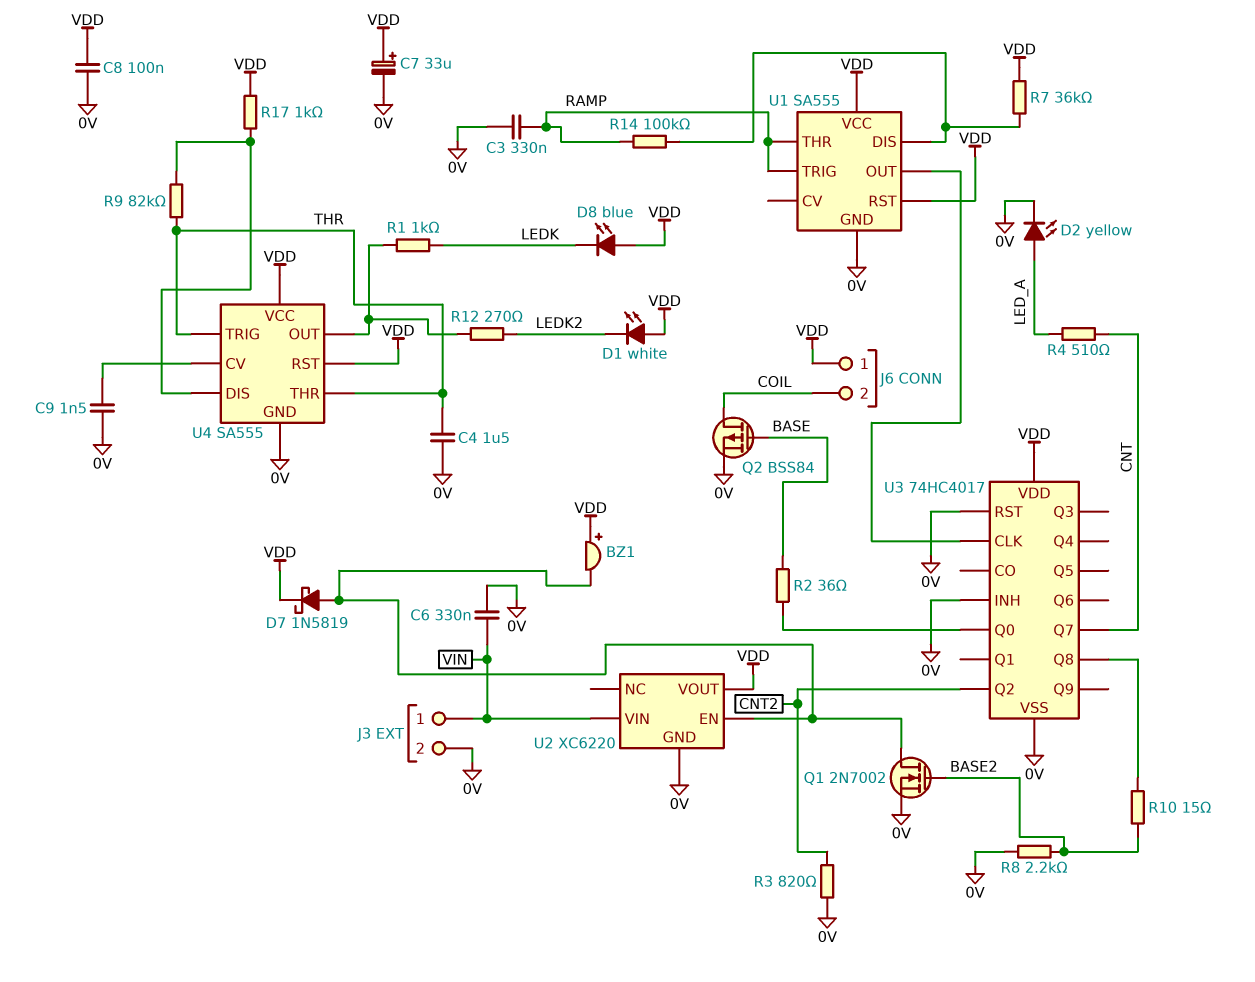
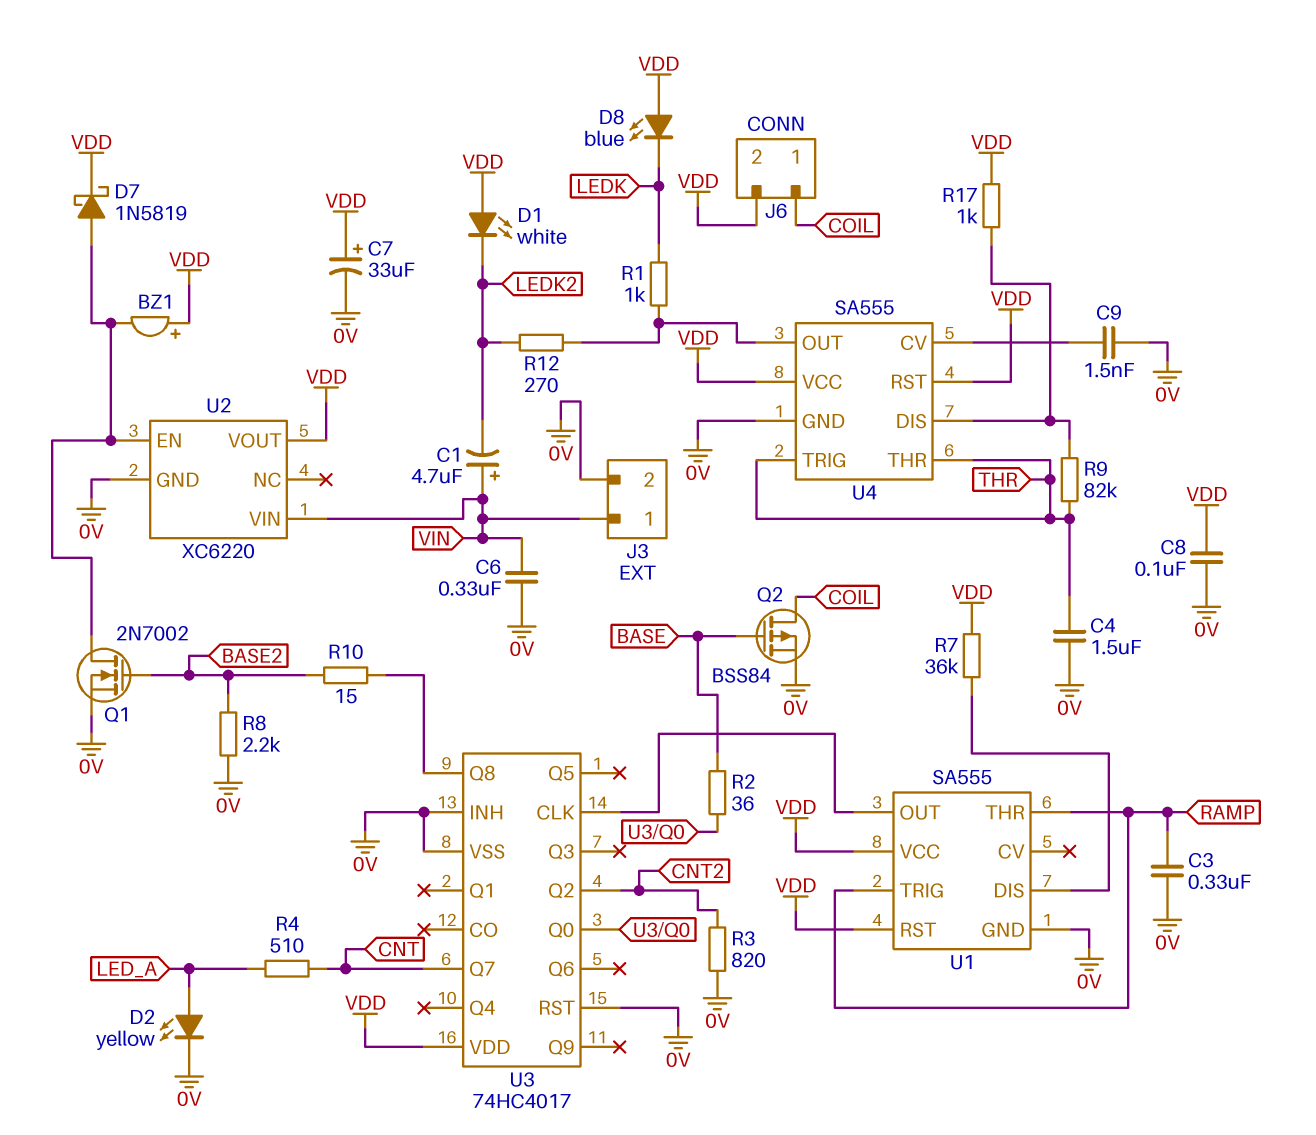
C1: none -> 4.7uF (plus VIN, minus LEDK2)
J6 pin 1: VDD -> COIL
J6 pin 2: COIL -> VDD
R14: 100k (RAMP, U1/DIS) -> none

